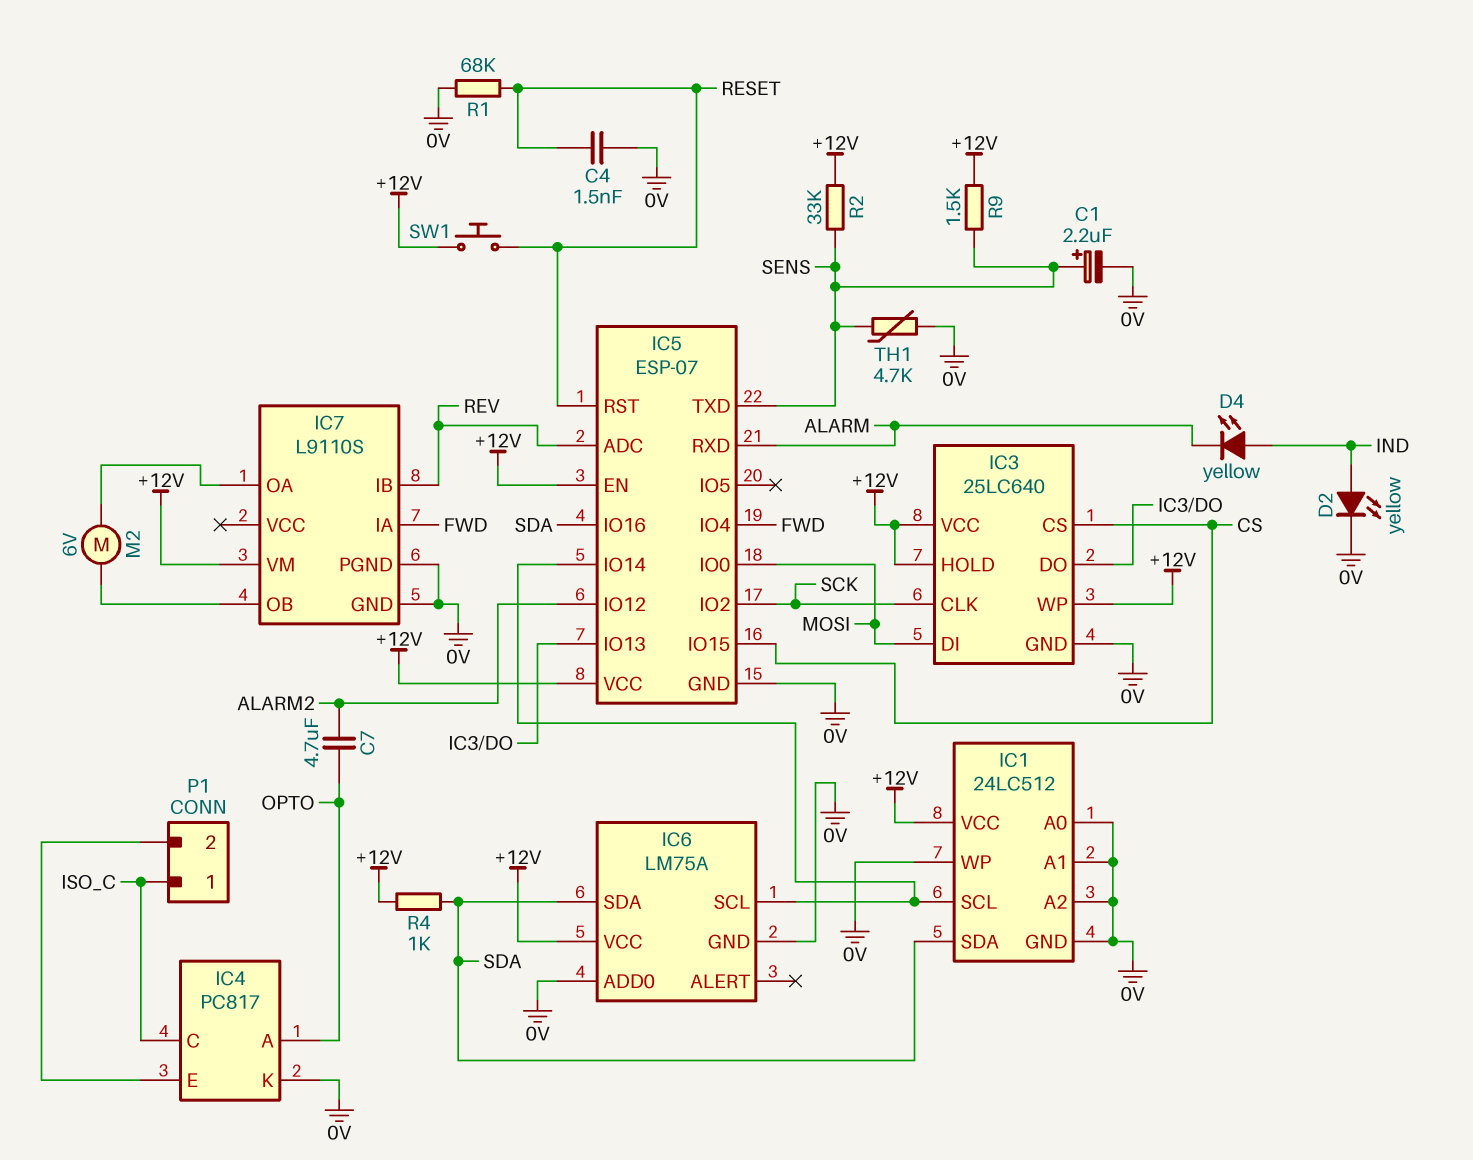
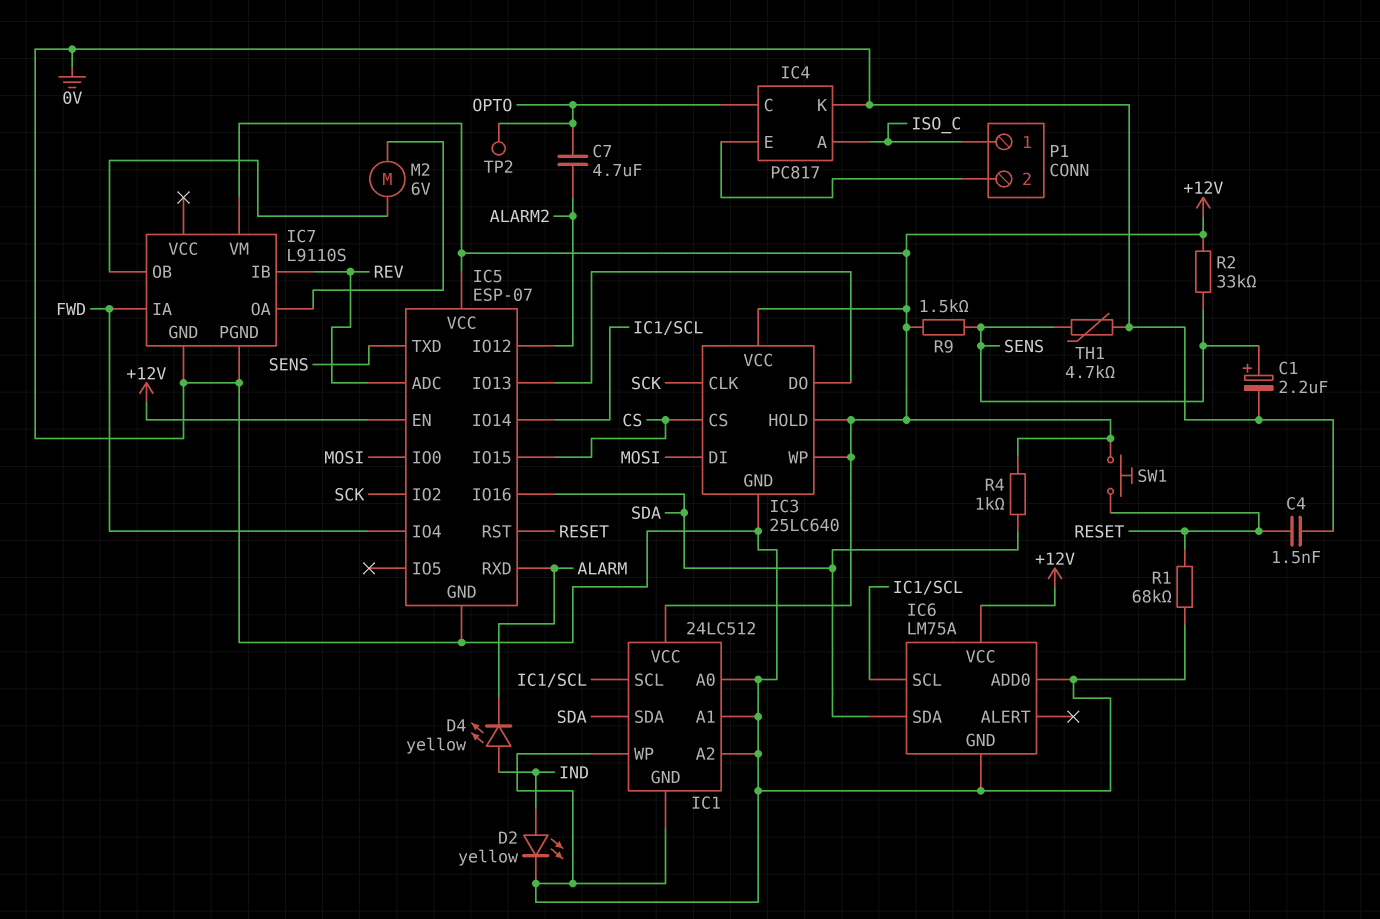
IC4 pin A: OPTO -> ISO_C
IC4 pin C: ISO_C -> OPTO
TP2: none -> test point (OPTO)

